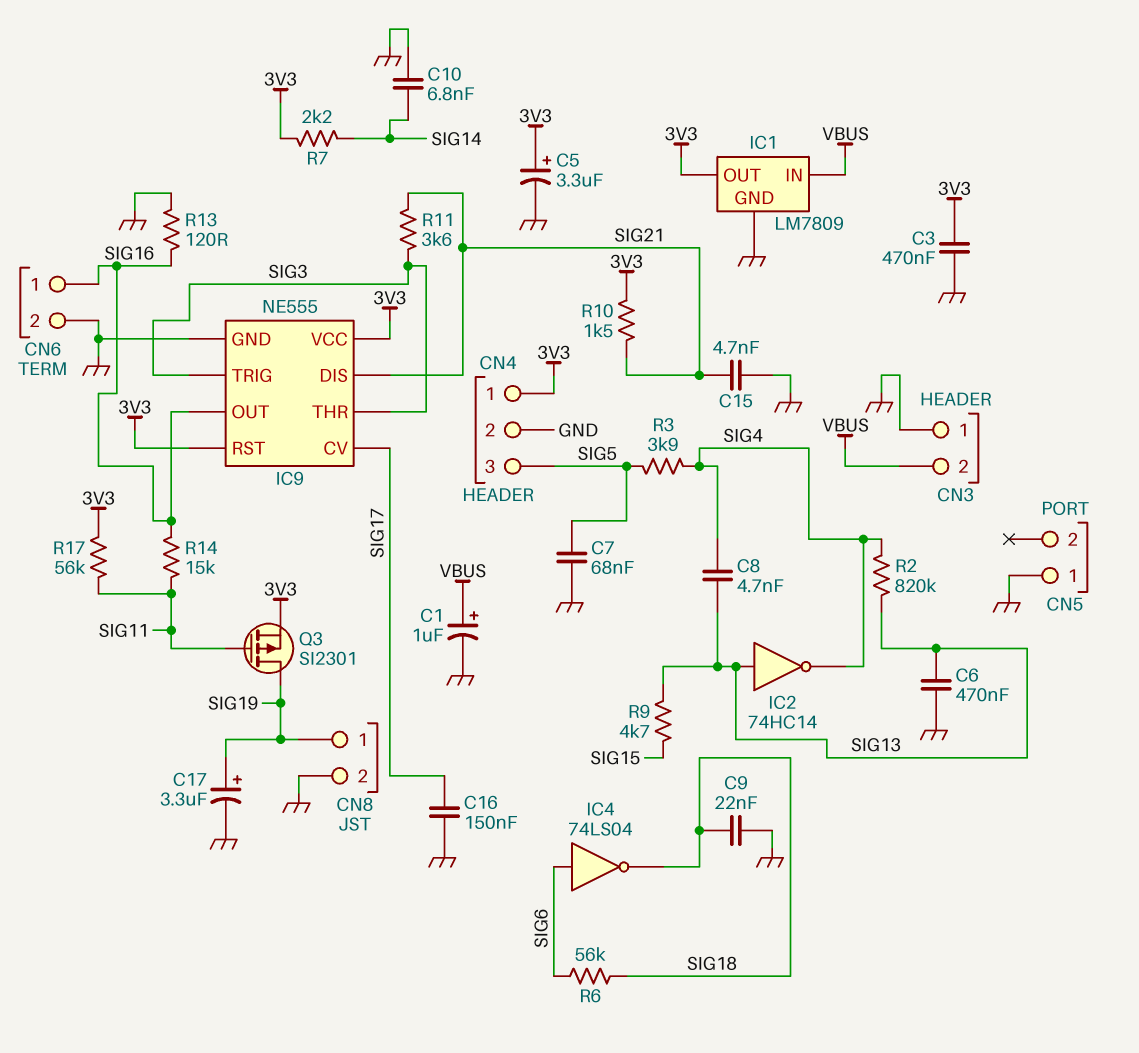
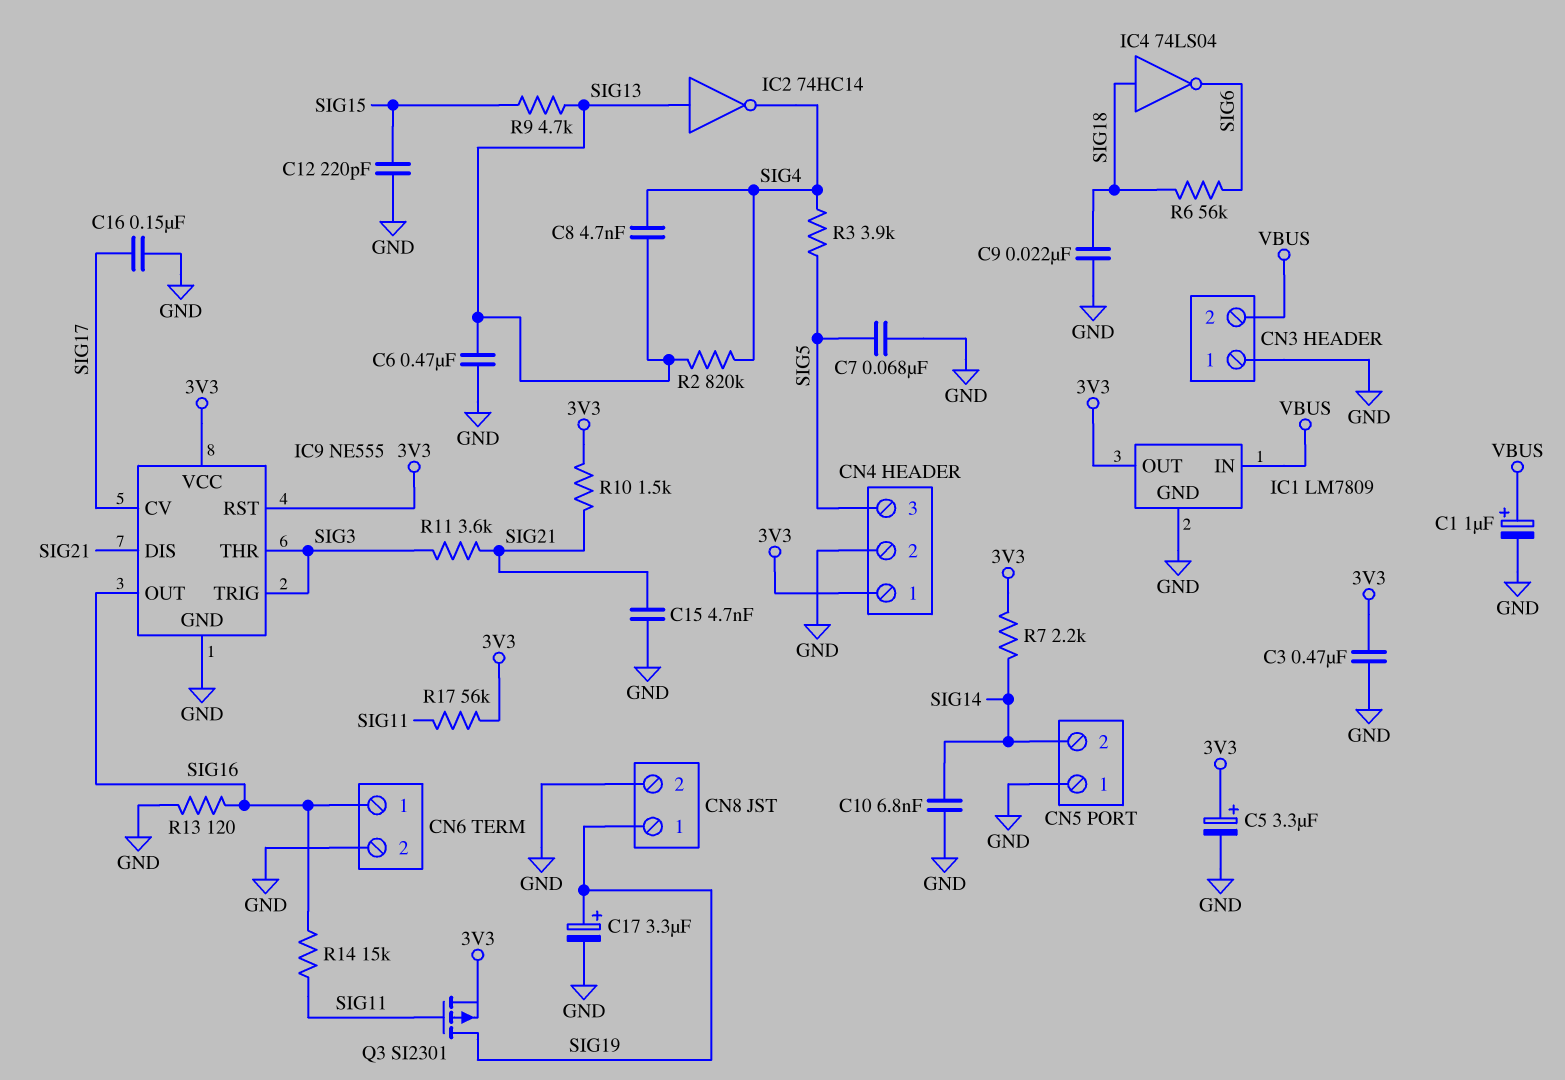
C12: none -> 220pF (GND, SIG15)
CN5 pin 2: none -> SIG14
IC4: NOT 74LS04 (in SIG6, out SIG18) -> NOT 74LS04 (in SIG18, out SIG6)

